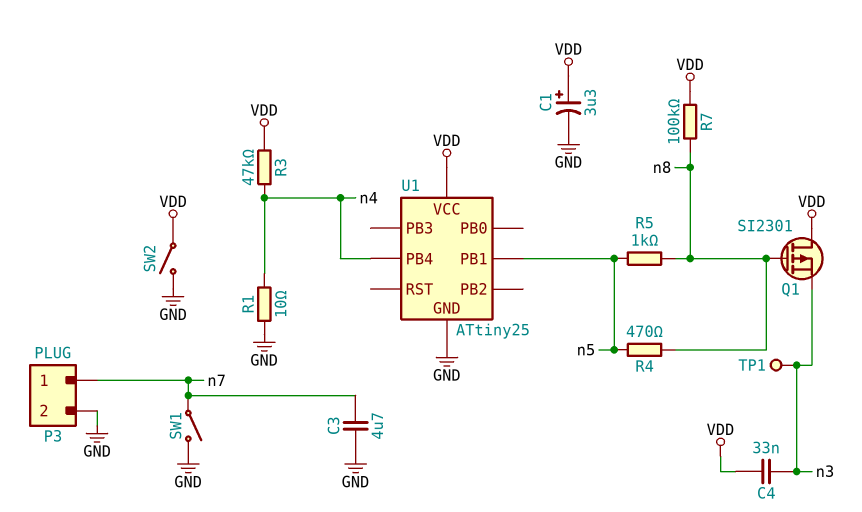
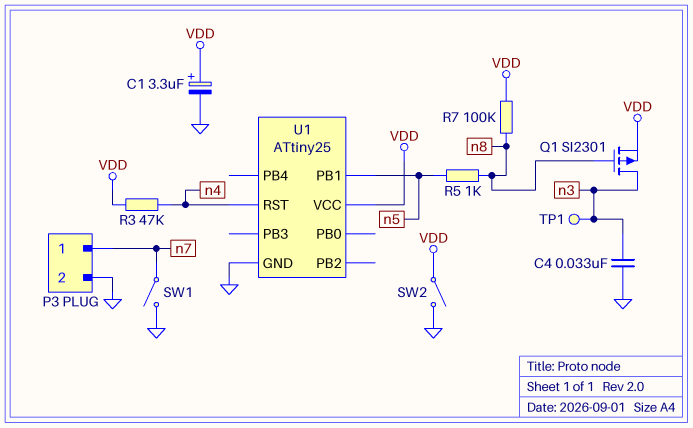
C3: 4.7uF (GND, n7) -> none
C4: 33nF (VDD, n3) -> 33nF (GND, n3)
Q1: PMOS SI2301 (G n8, D VDD, S n3) -> PMOS SI2301 (G n8, D n3, S VDD)
R1: 10 (GND, n4) -> none
R4: 470 (n5, n8) -> none
U1 pin PB4: n4 -> none
U1 pin RST: none -> n4

